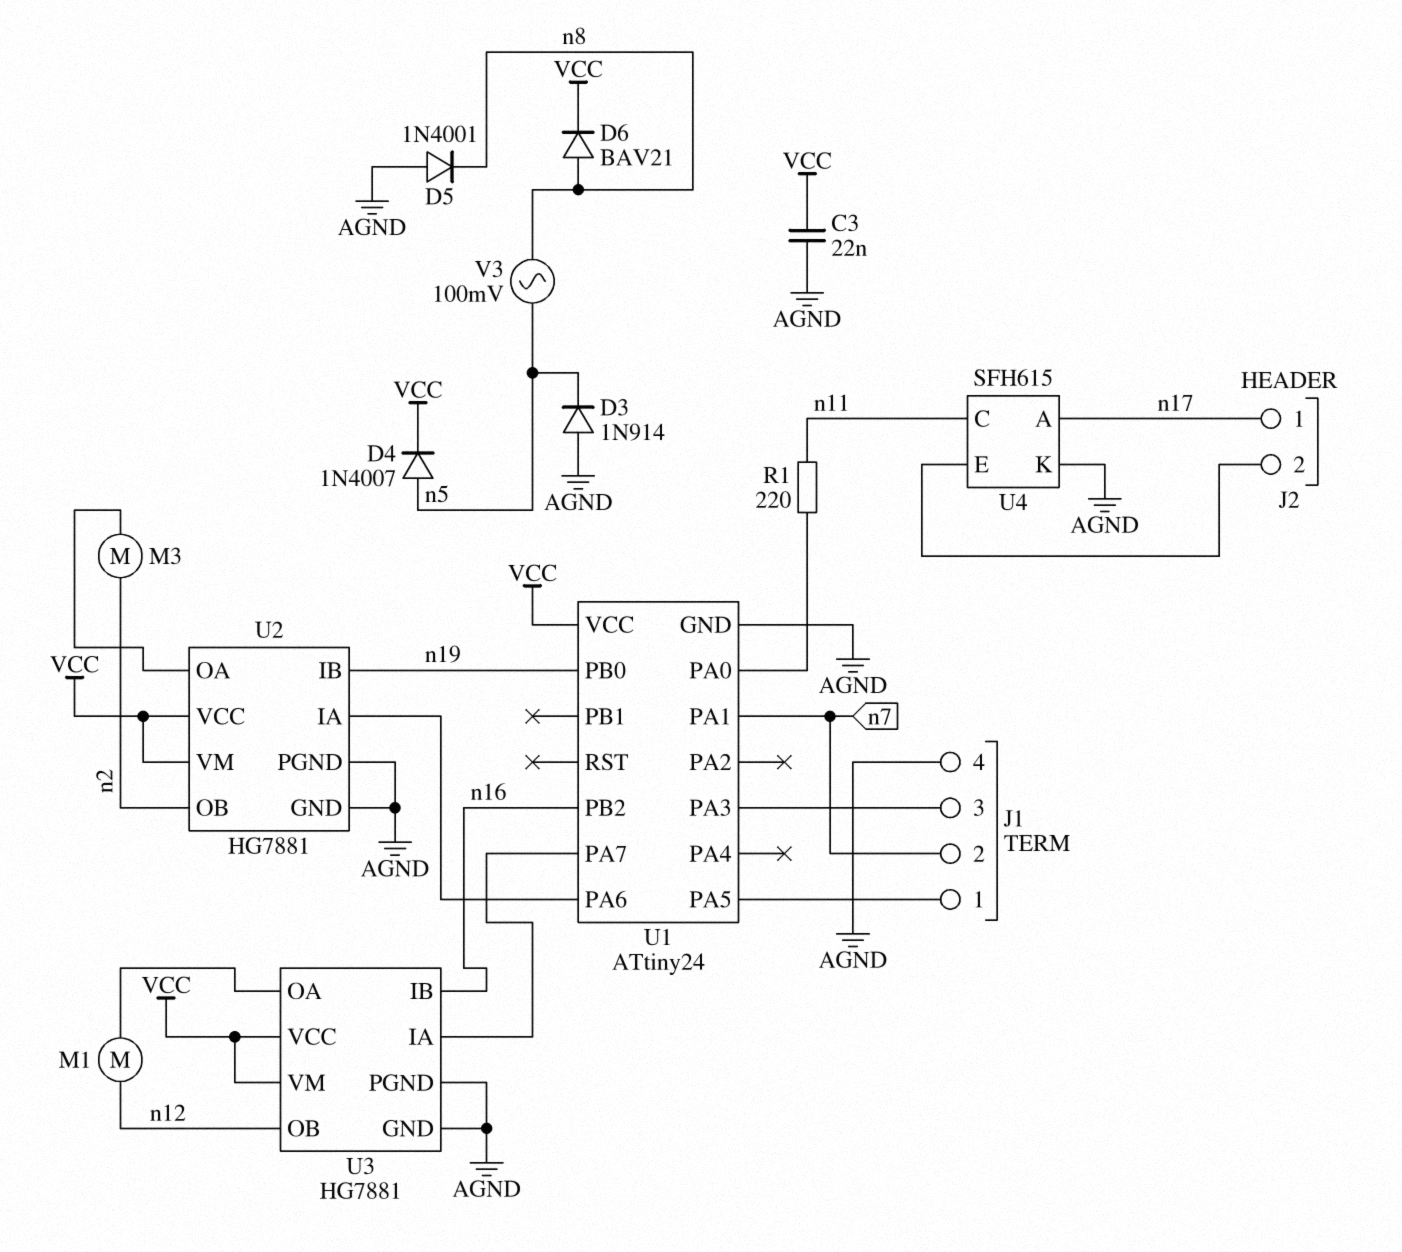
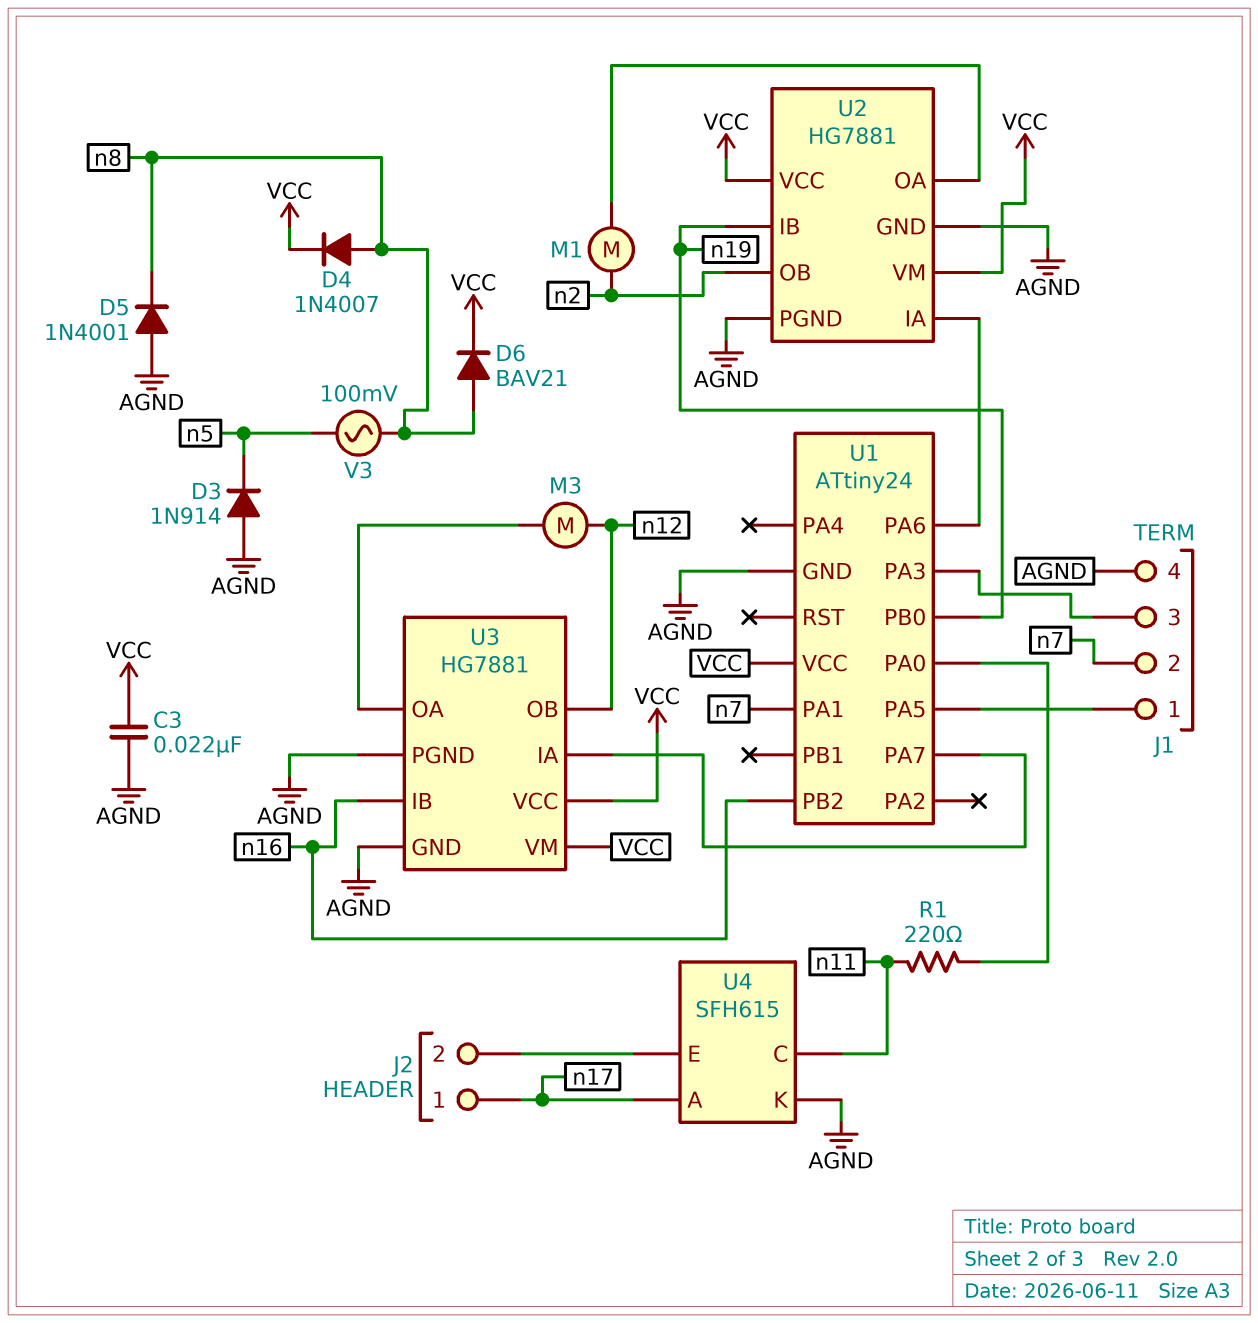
D4: diode 1N4007 (A n5, K VCC) -> diode 1N4007 (A n8, K VCC)
M1: motor (U3/OA, n12) -> motor (U2/OA, n2)
M3: motor (U2/OA, n2) -> motor (U3/OA, n12)

